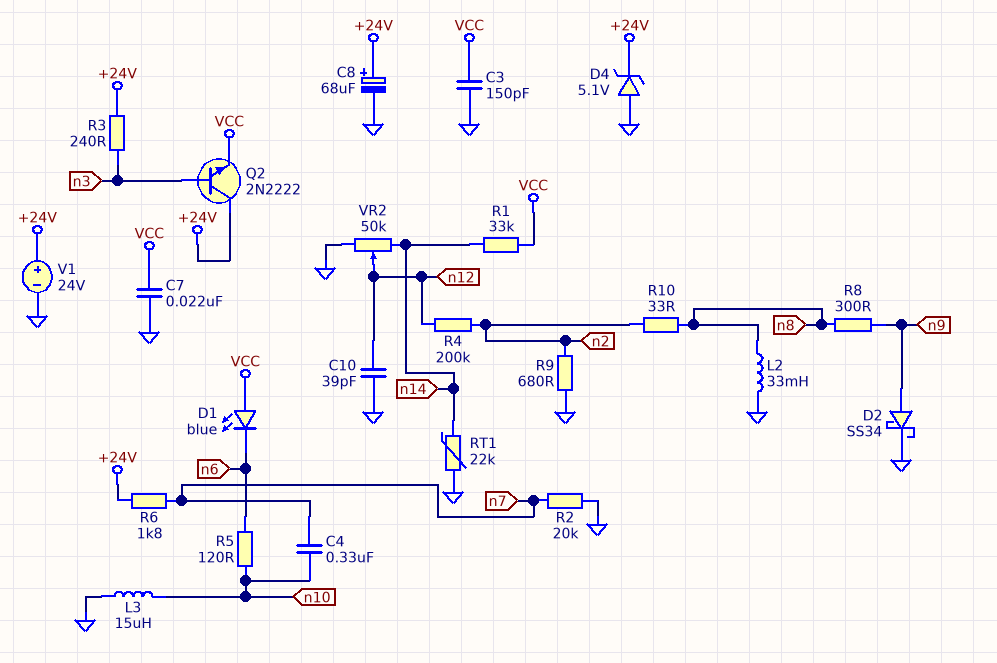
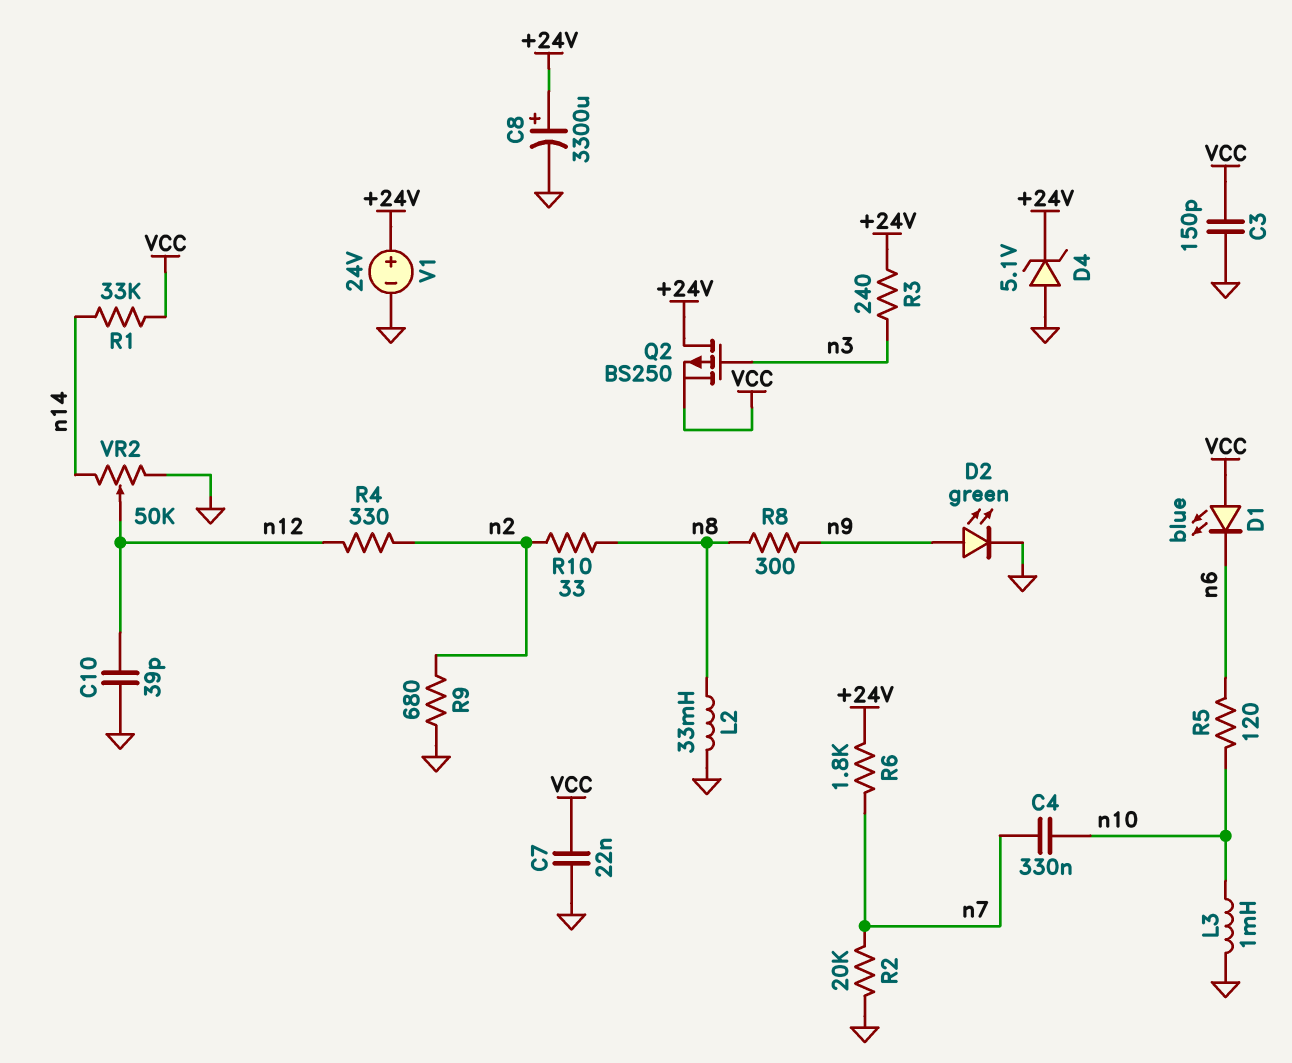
C8: 68uF (plus +24V, minus GND) -> 3300uF (plus +24V, minus GND)
D2: schottky SS34 (A n9, K GND) -> LED green (A n9, K GND)
L3: 15uH (GND, n10) -> 1mH (GND, n10)
Q2: NPN 2N2222 (B n3, C +24V, E VCC) -> PMOS BS250 (G n3, D +24V, S VCC)
R4: 200k (n2, n12) -> 330 (n2, n12)
RT1: 22k (GND, n14) -> none

